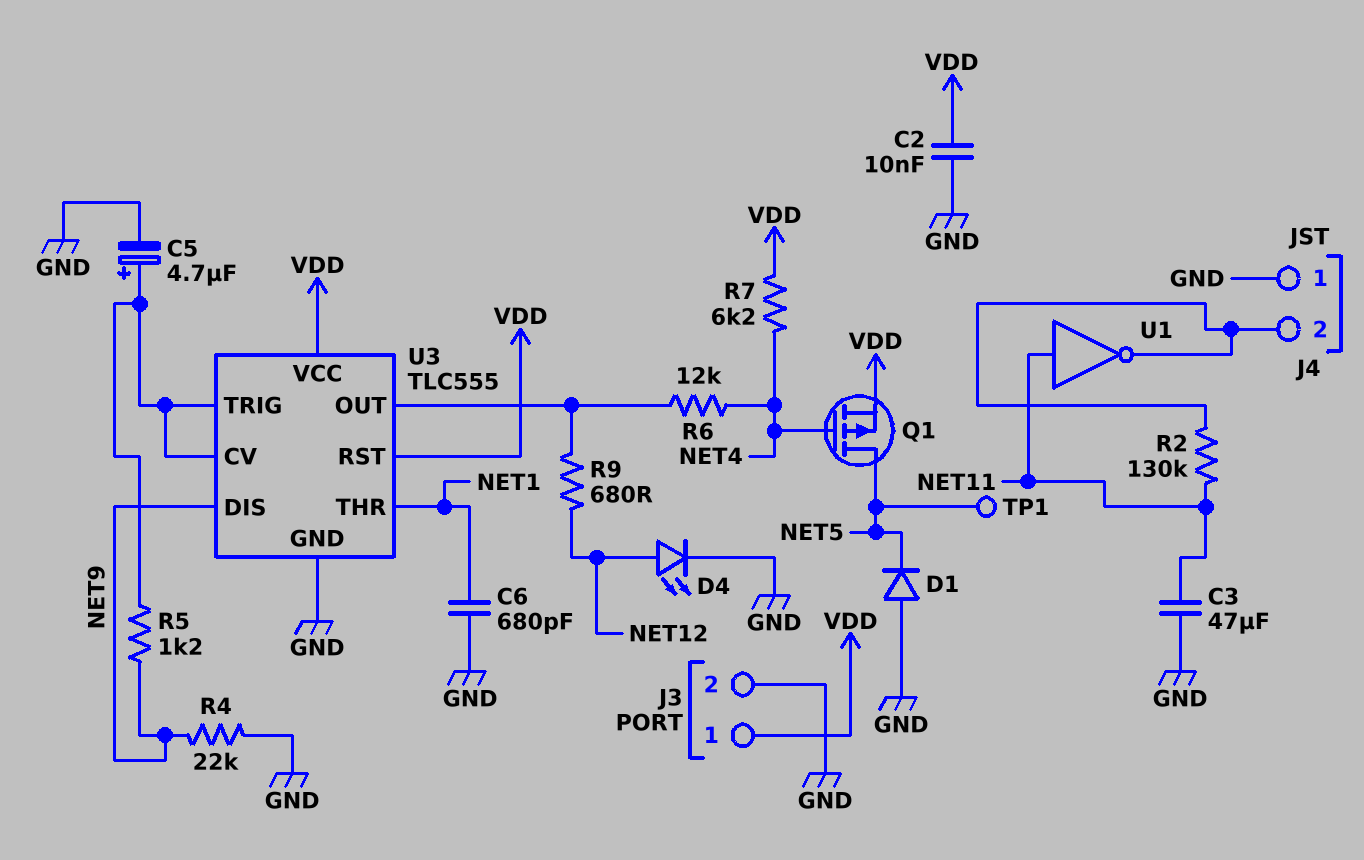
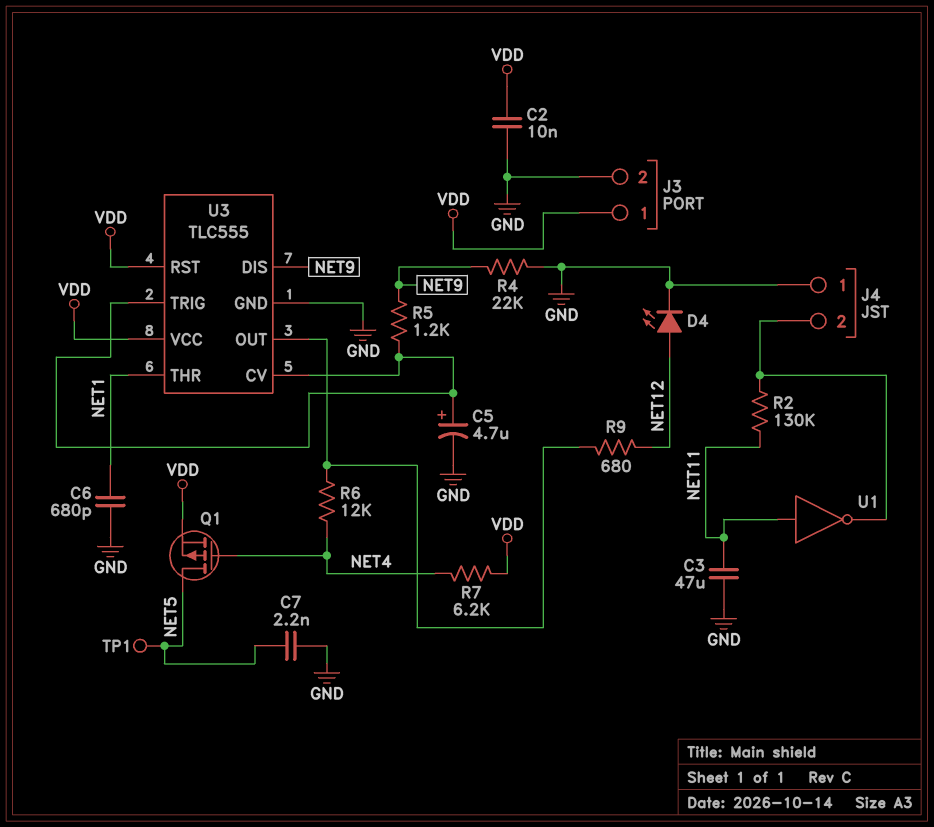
C7: none -> 2.2nF (GND, NET5)
D1: diode (A GND, K NET5) -> none

